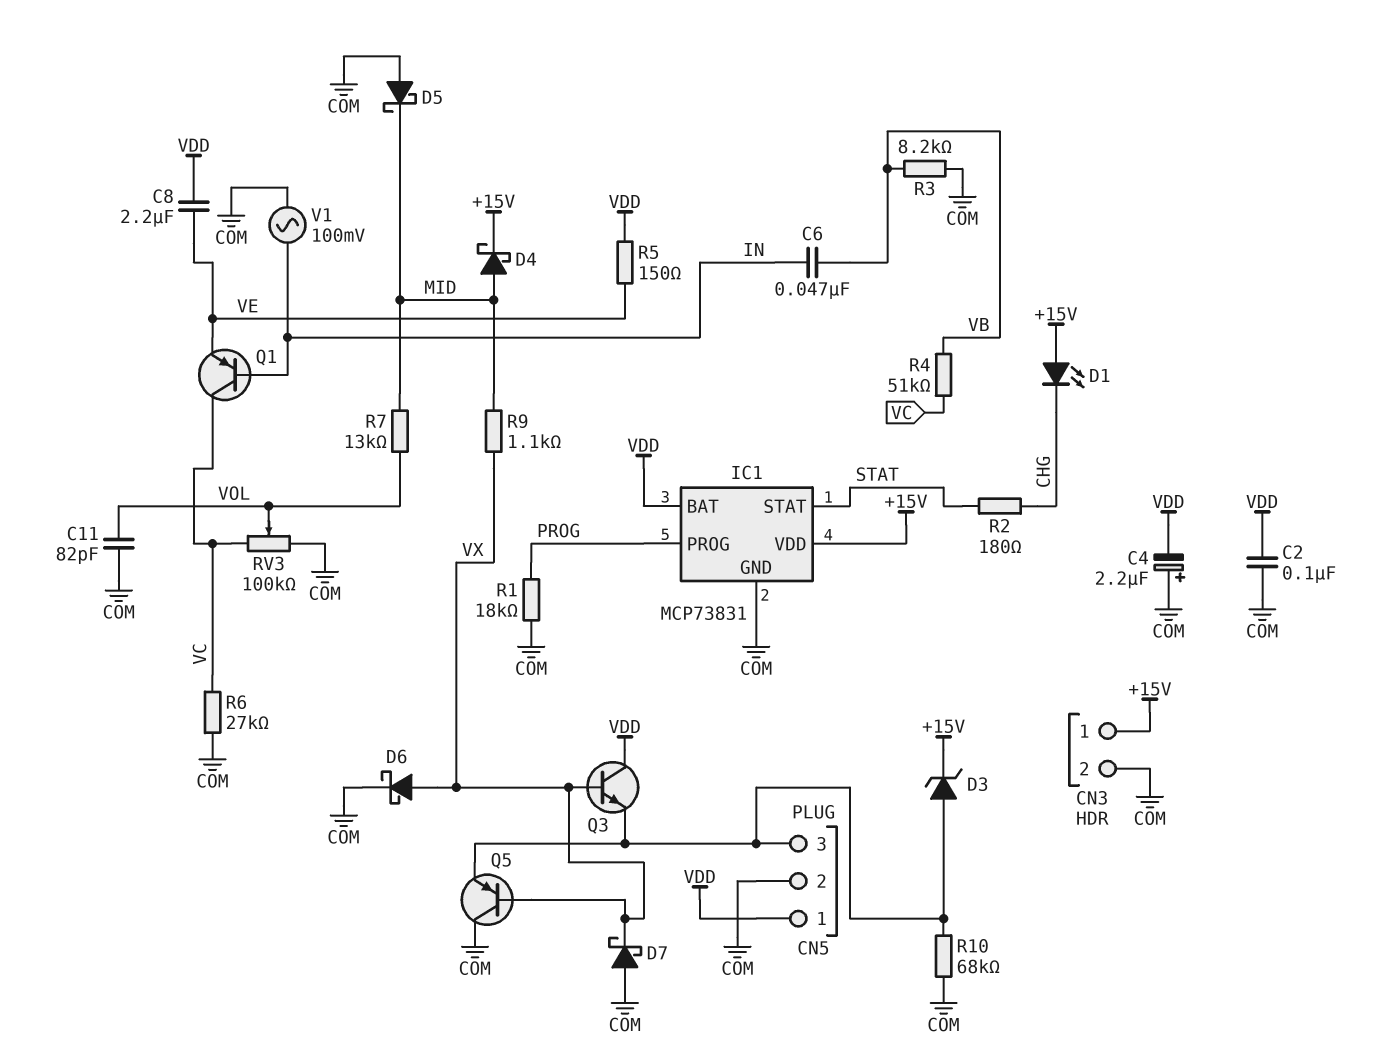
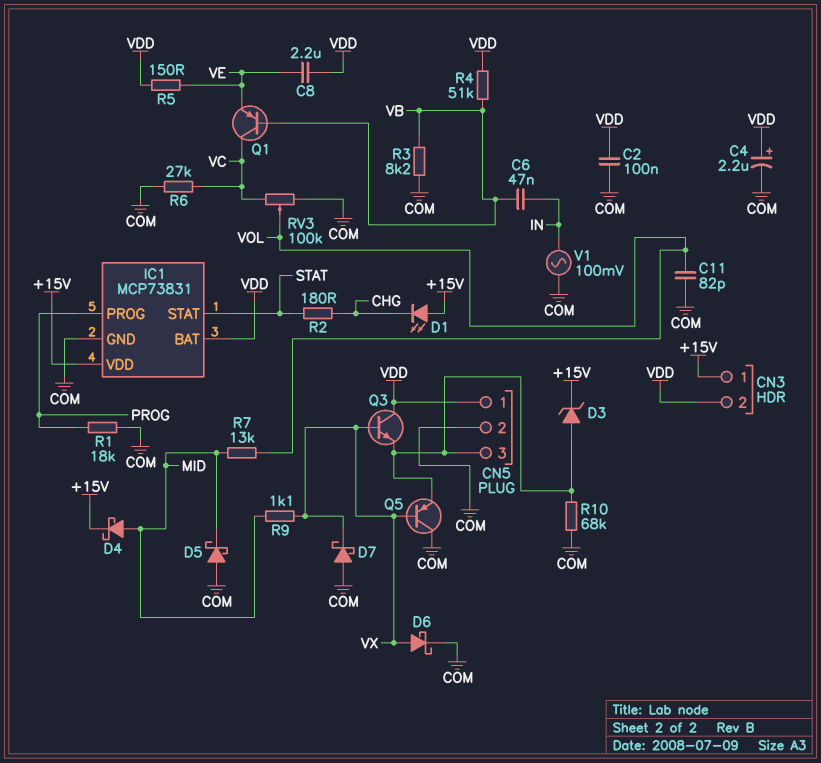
C4: 2.2uF (plus COM, minus VDD) -> 2.2uF (plus VDD, minus COM)
CN3 pin 2: COM -> VDD
Q1: PNP (B IN, C VC, E VE) -> PNP (B VB, C VC, E VE)
R4: 51k (VB, VC) -> 51k (VB, VDD)

